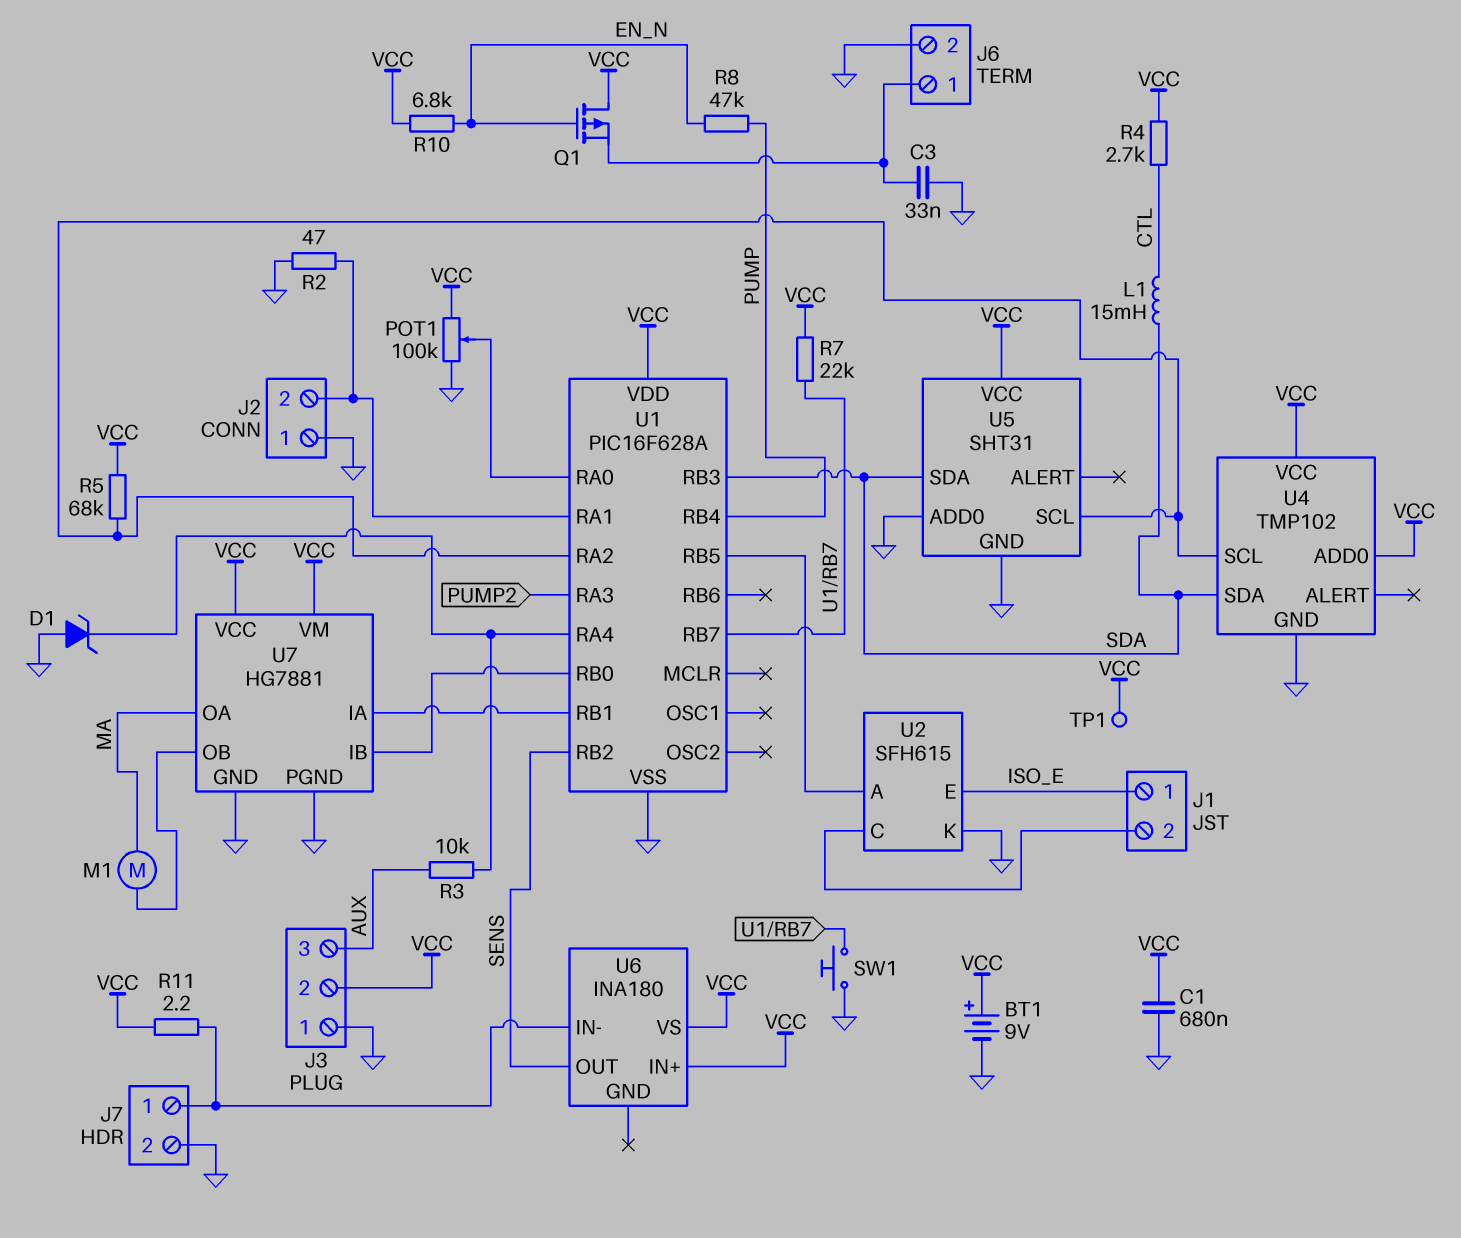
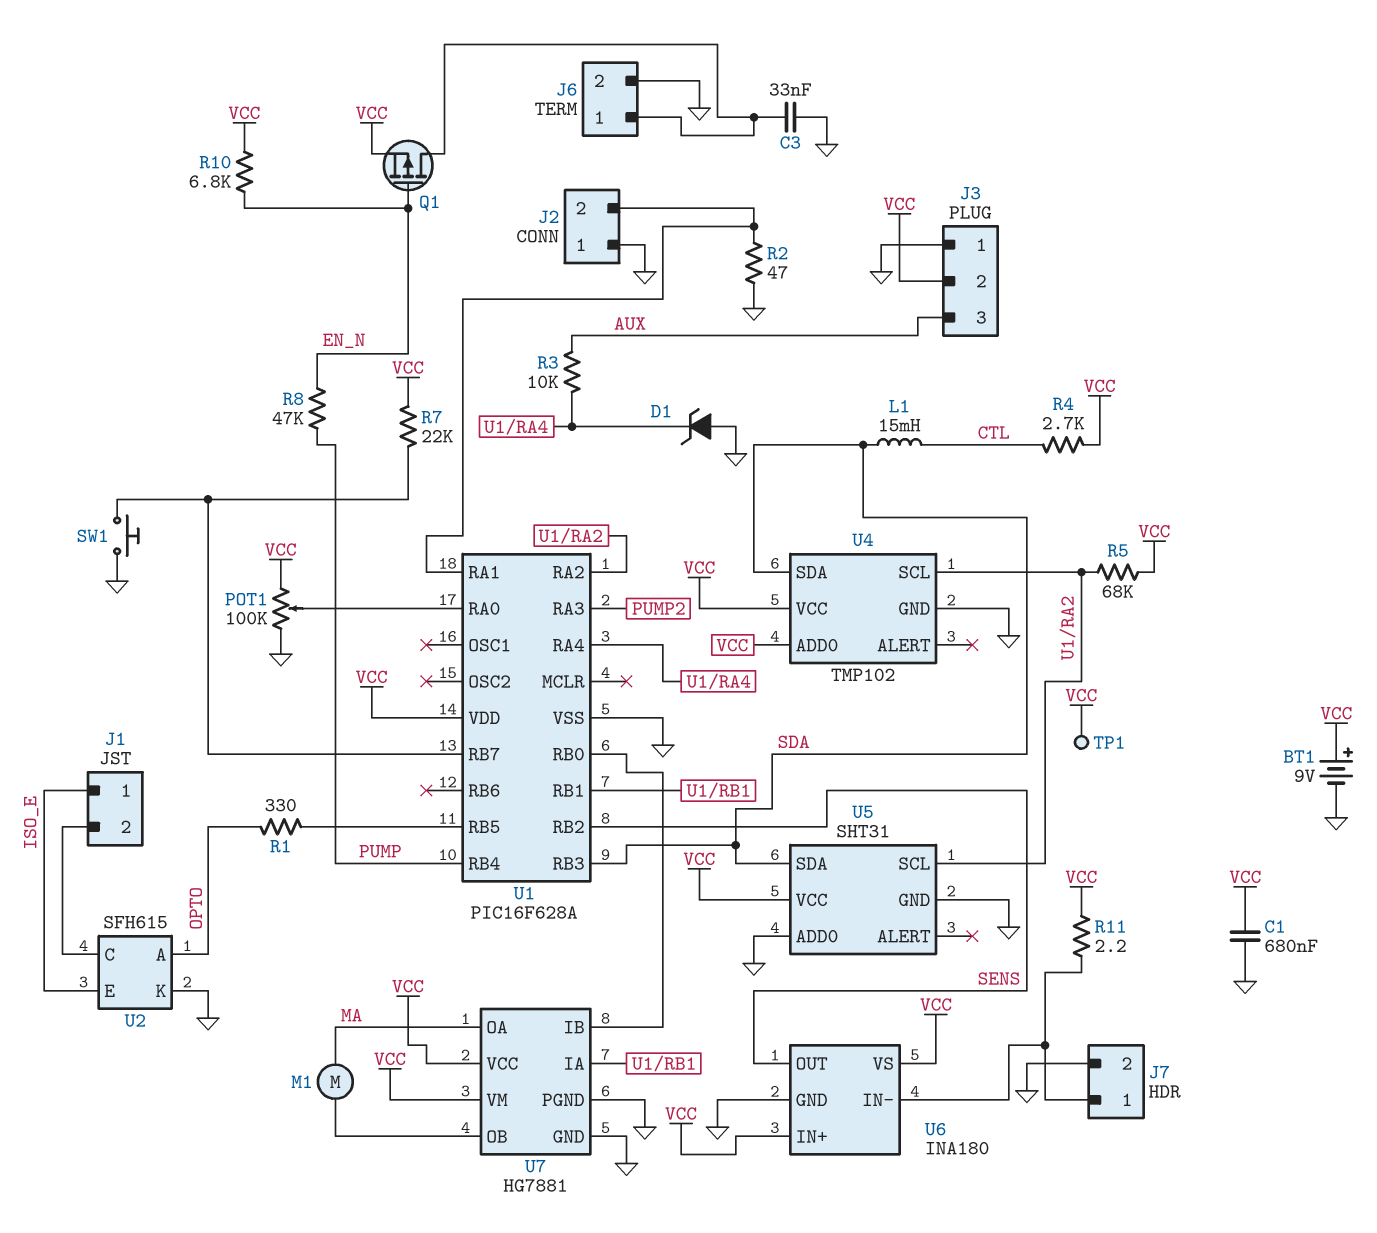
Q1: PMOS (G EN_N, D VCC, S J6/1) -> PMOS (G EN_N, D J6/1, S VCC)
R1: none -> 330 (OPTO, U1/RB5)
U2 pin A: U1/RB5 -> OPTO
U6 pin GND: none -> GND

